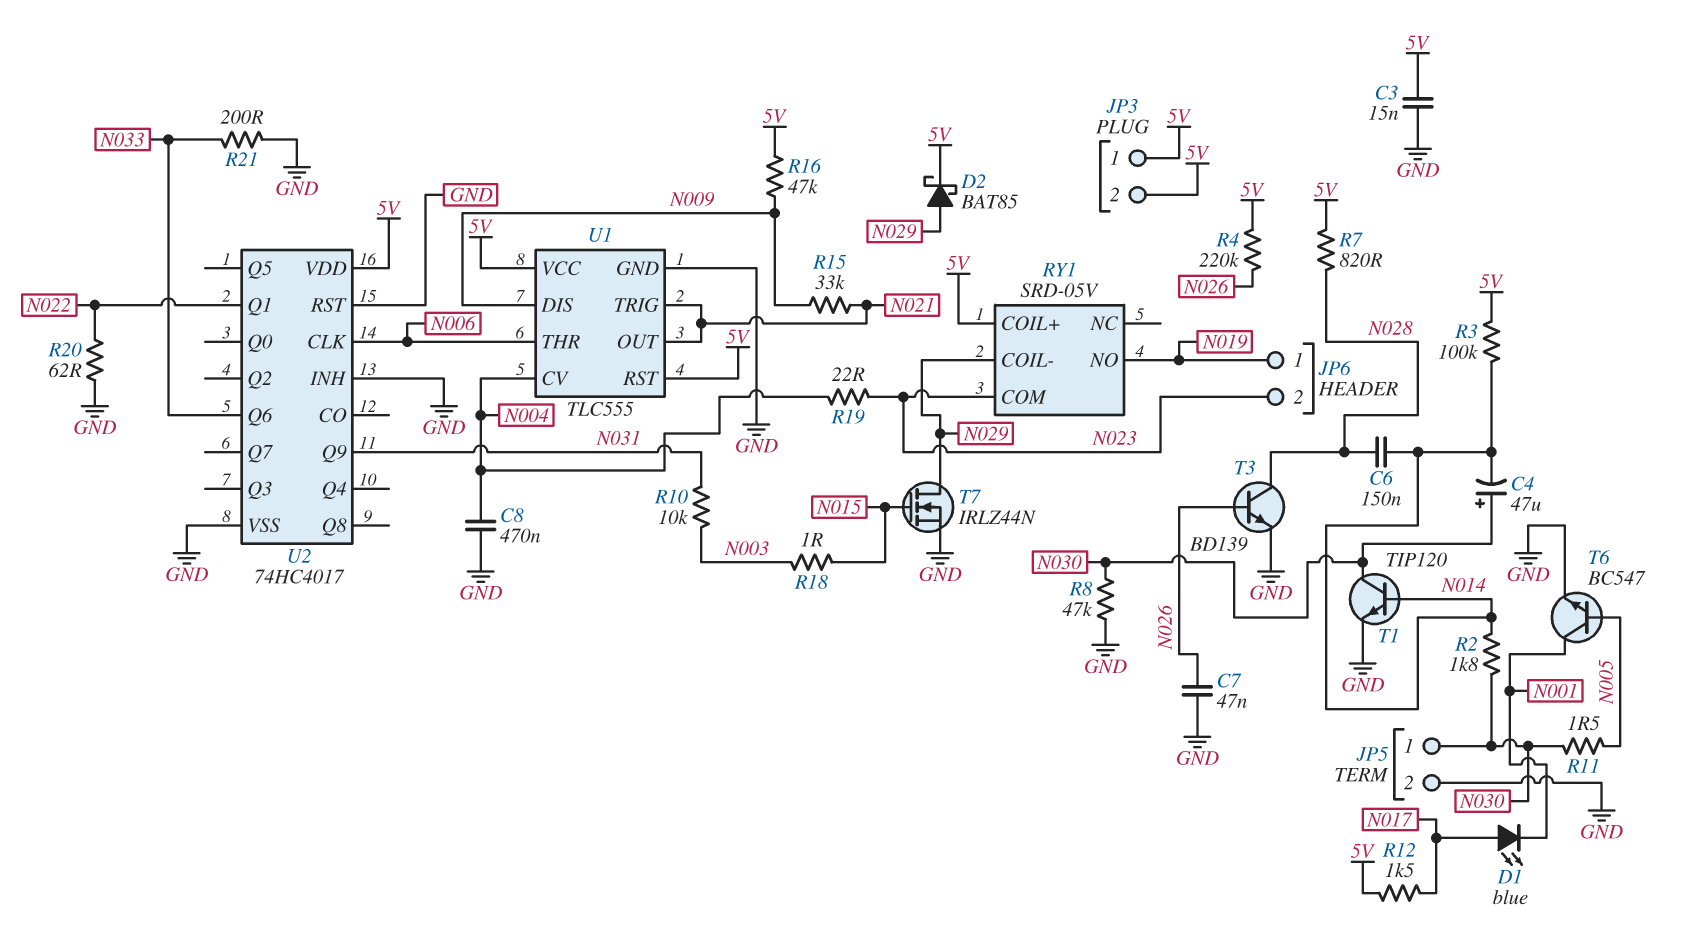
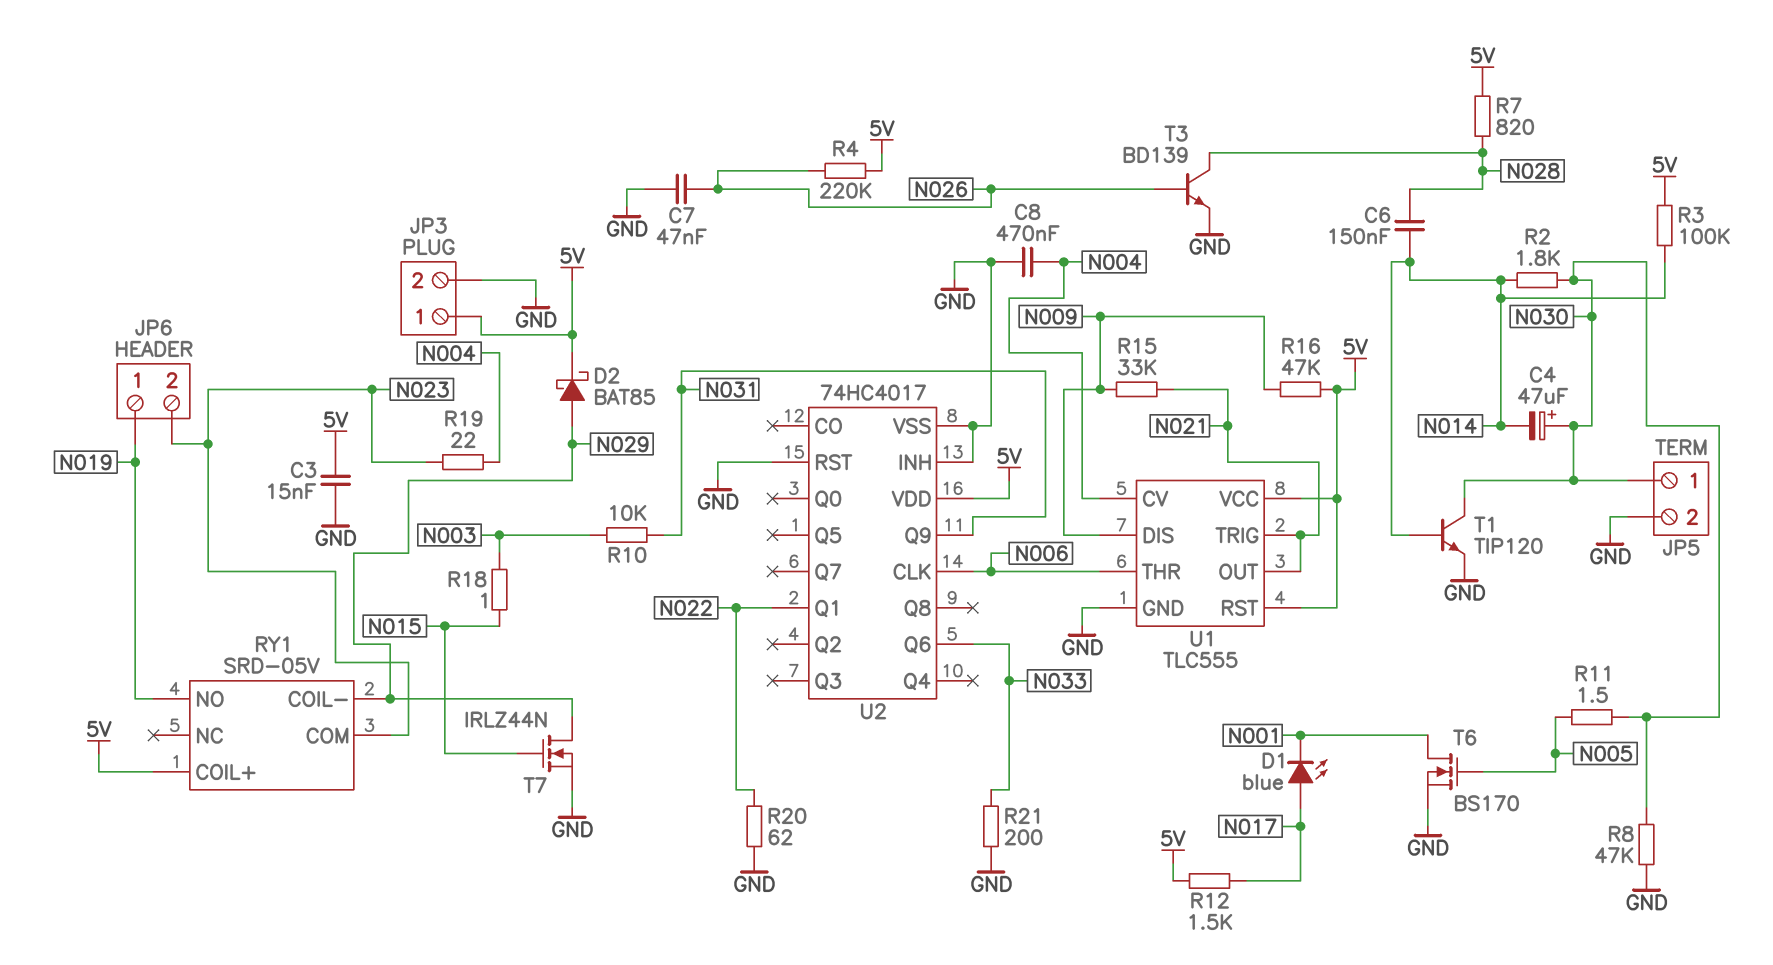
JP3 pin 2: 5V -> GND
T6: NPN BC547 (B N005, C N001, E GND) -> NMOS BS170 (G N005, D N001, S GND)

